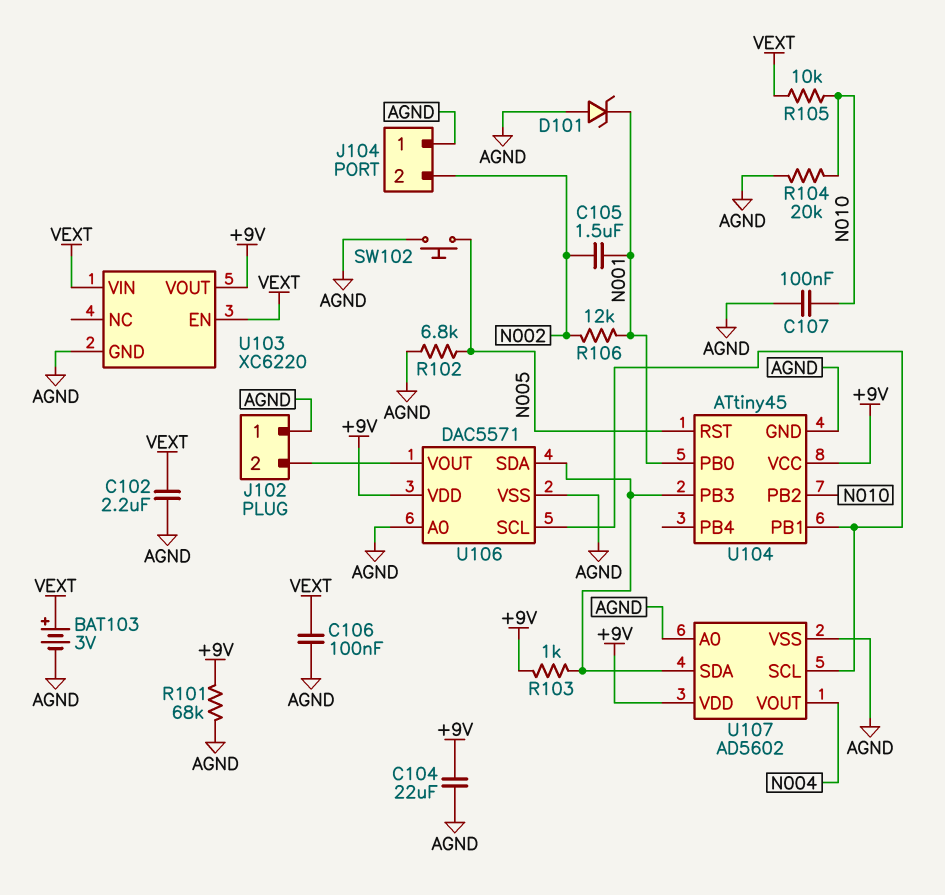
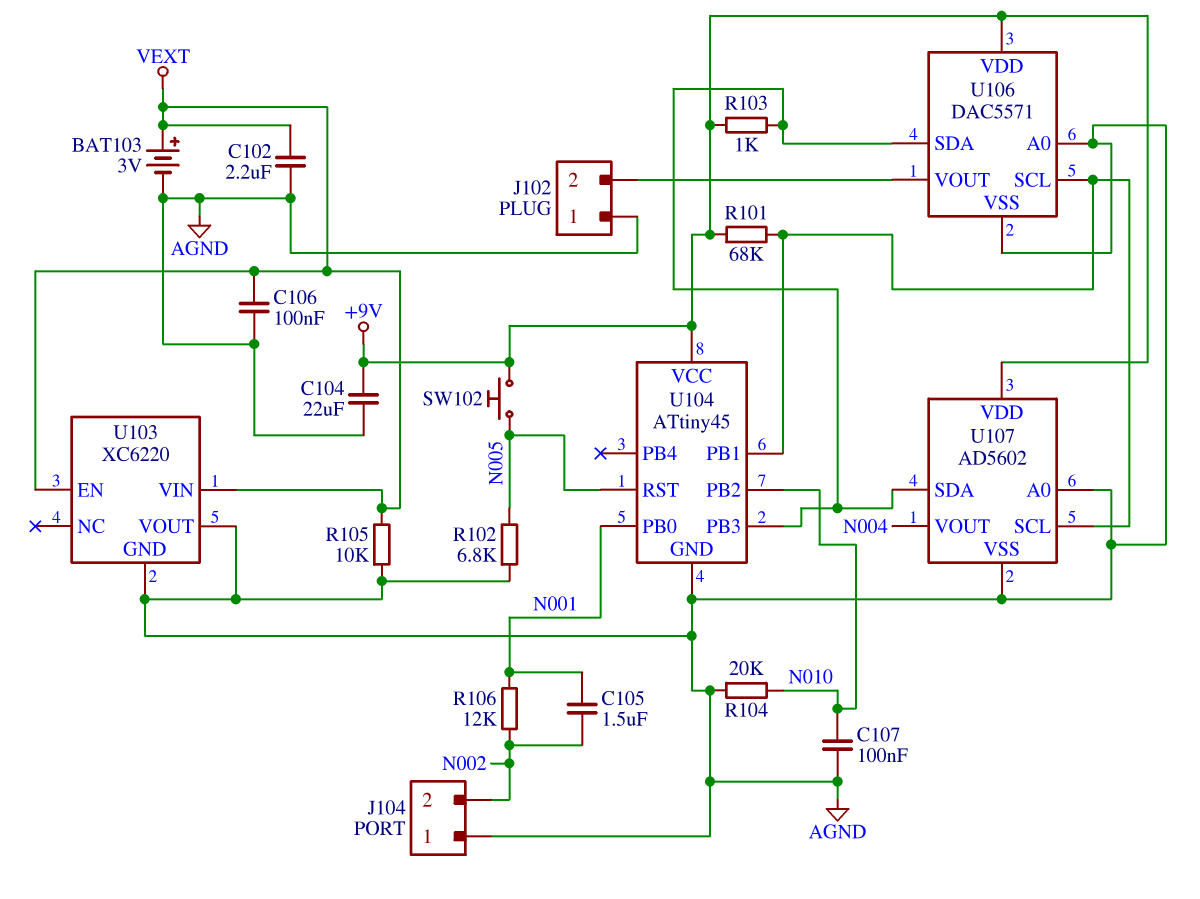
D101: zener (A AGND, K N001) -> none
R101: 68k (+9V, AGND) -> 68k (+9V, U104/PB1)
R105: 10k (N010, VEXT) -> 10k (AGND, VEXT)
SW102: button (AGND, N005) -> button (+9V, N005)
U103 pin VOUT: +9V -> AGND

